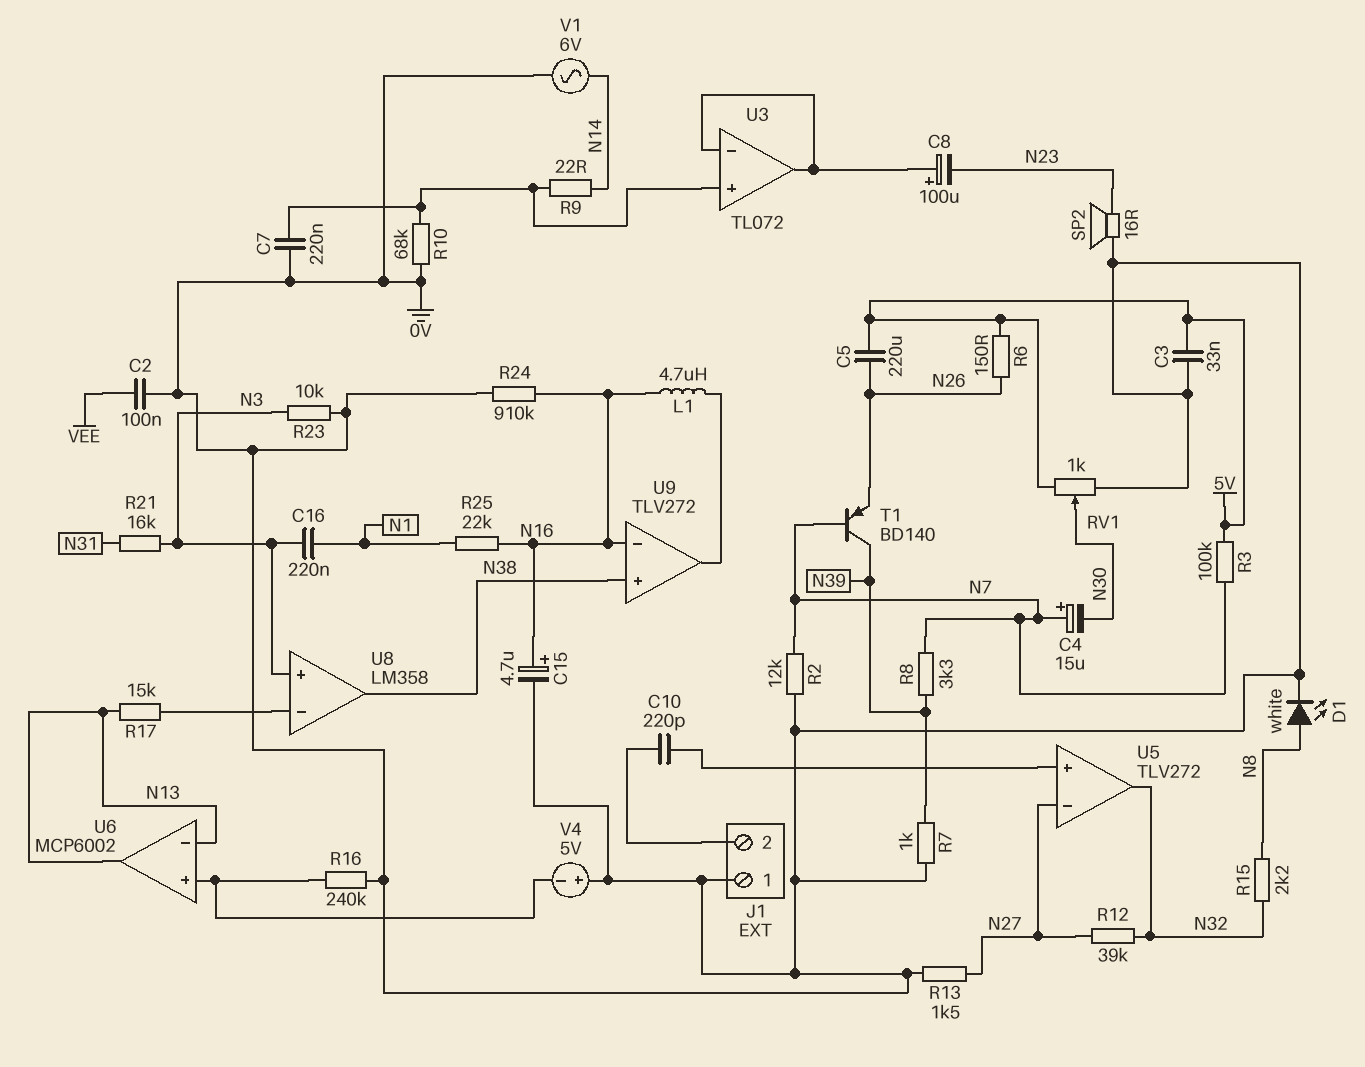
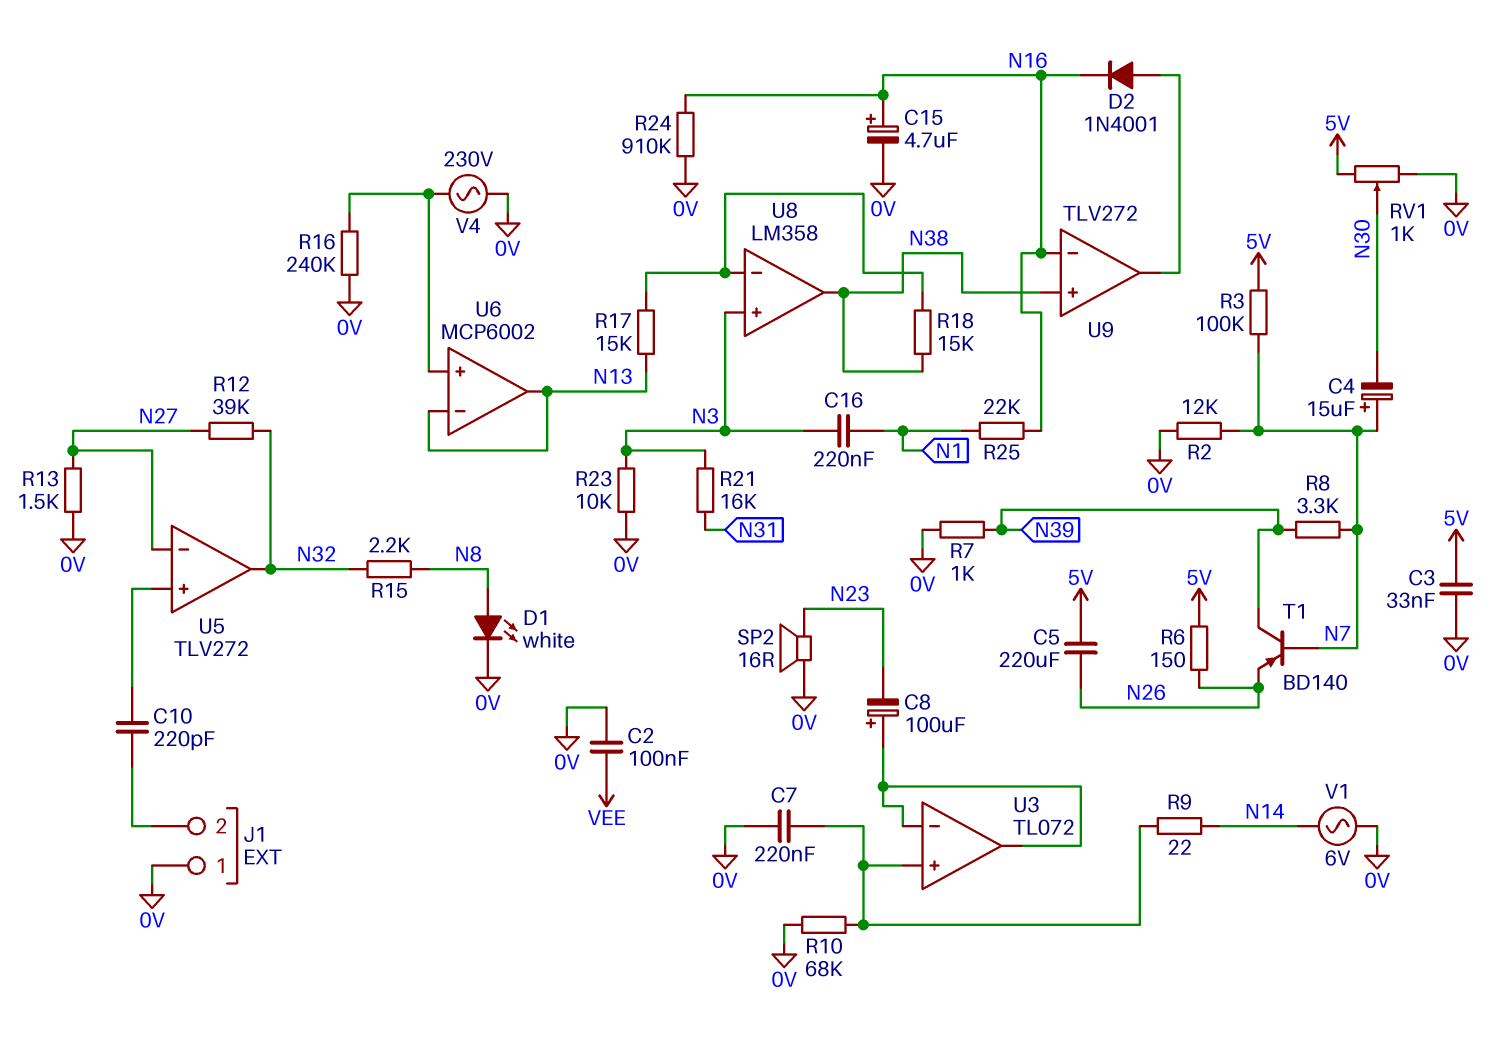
D2: none -> diode 1N4001 (A U9/out, K N16)
L1: 4.7uH (N16, U9/out) -> none
R18: none -> 15k (N38, U8/in-)
V4: 5V (plus 0V, minus U6/in+) -> AC 230V (0V, U6/in+)

